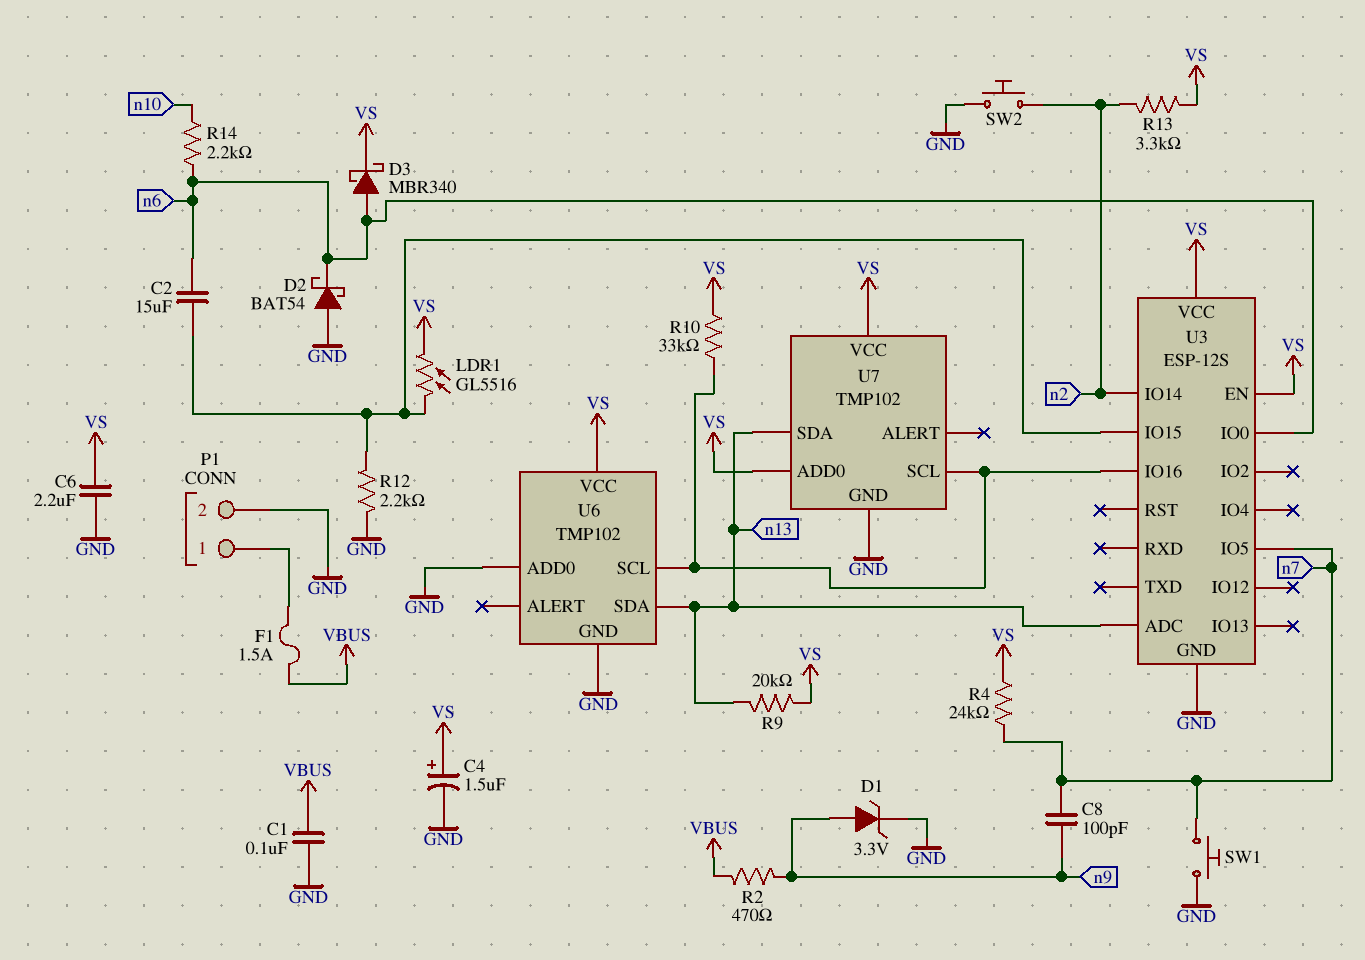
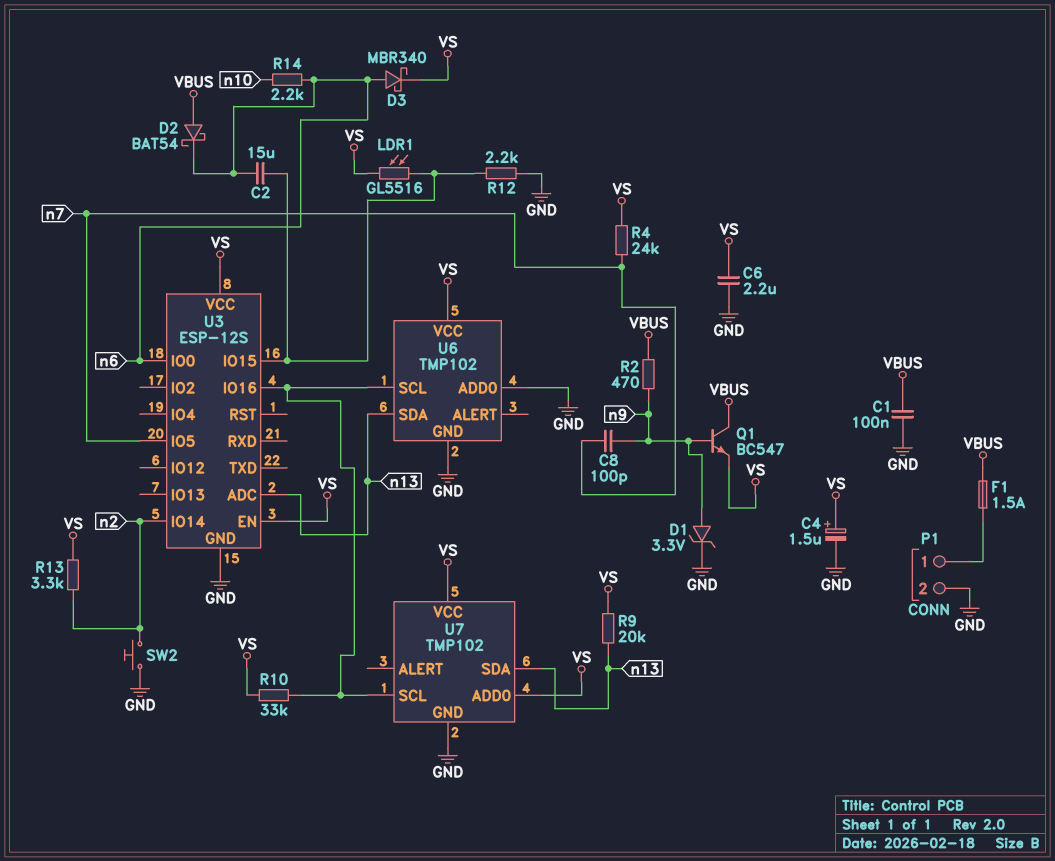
D2: schottky BAT54 (A GND, K n6) -> schottky BAT54 (A VBUS, K n6)
Q1: none -> NPN BC547 (B n9, C VBUS, E VS)
SW1: button (GND, n7) -> none

